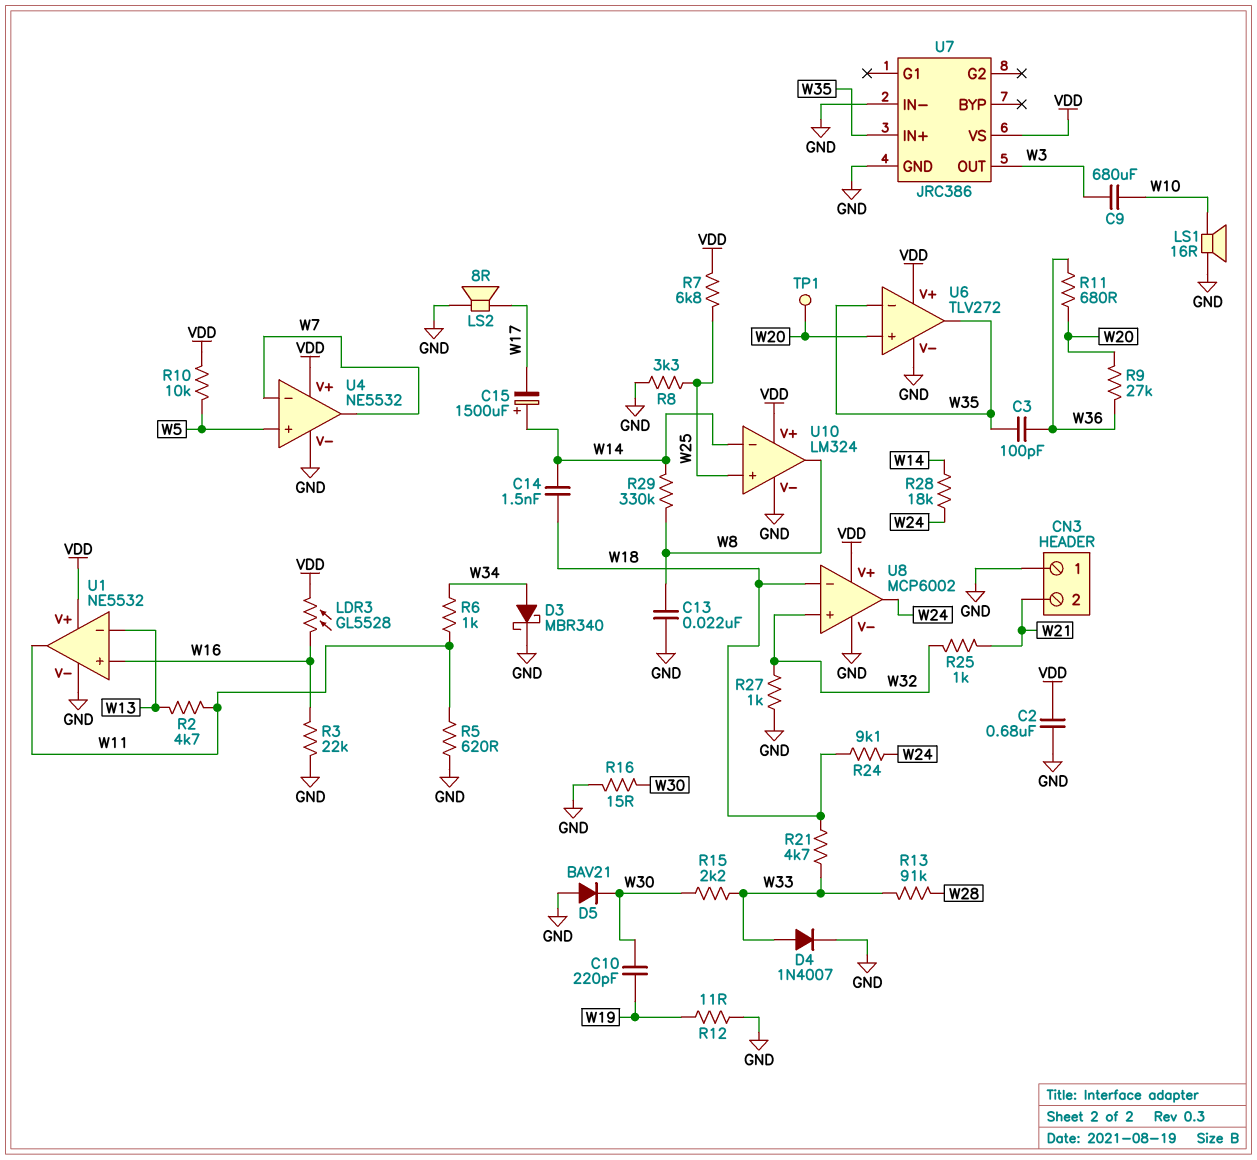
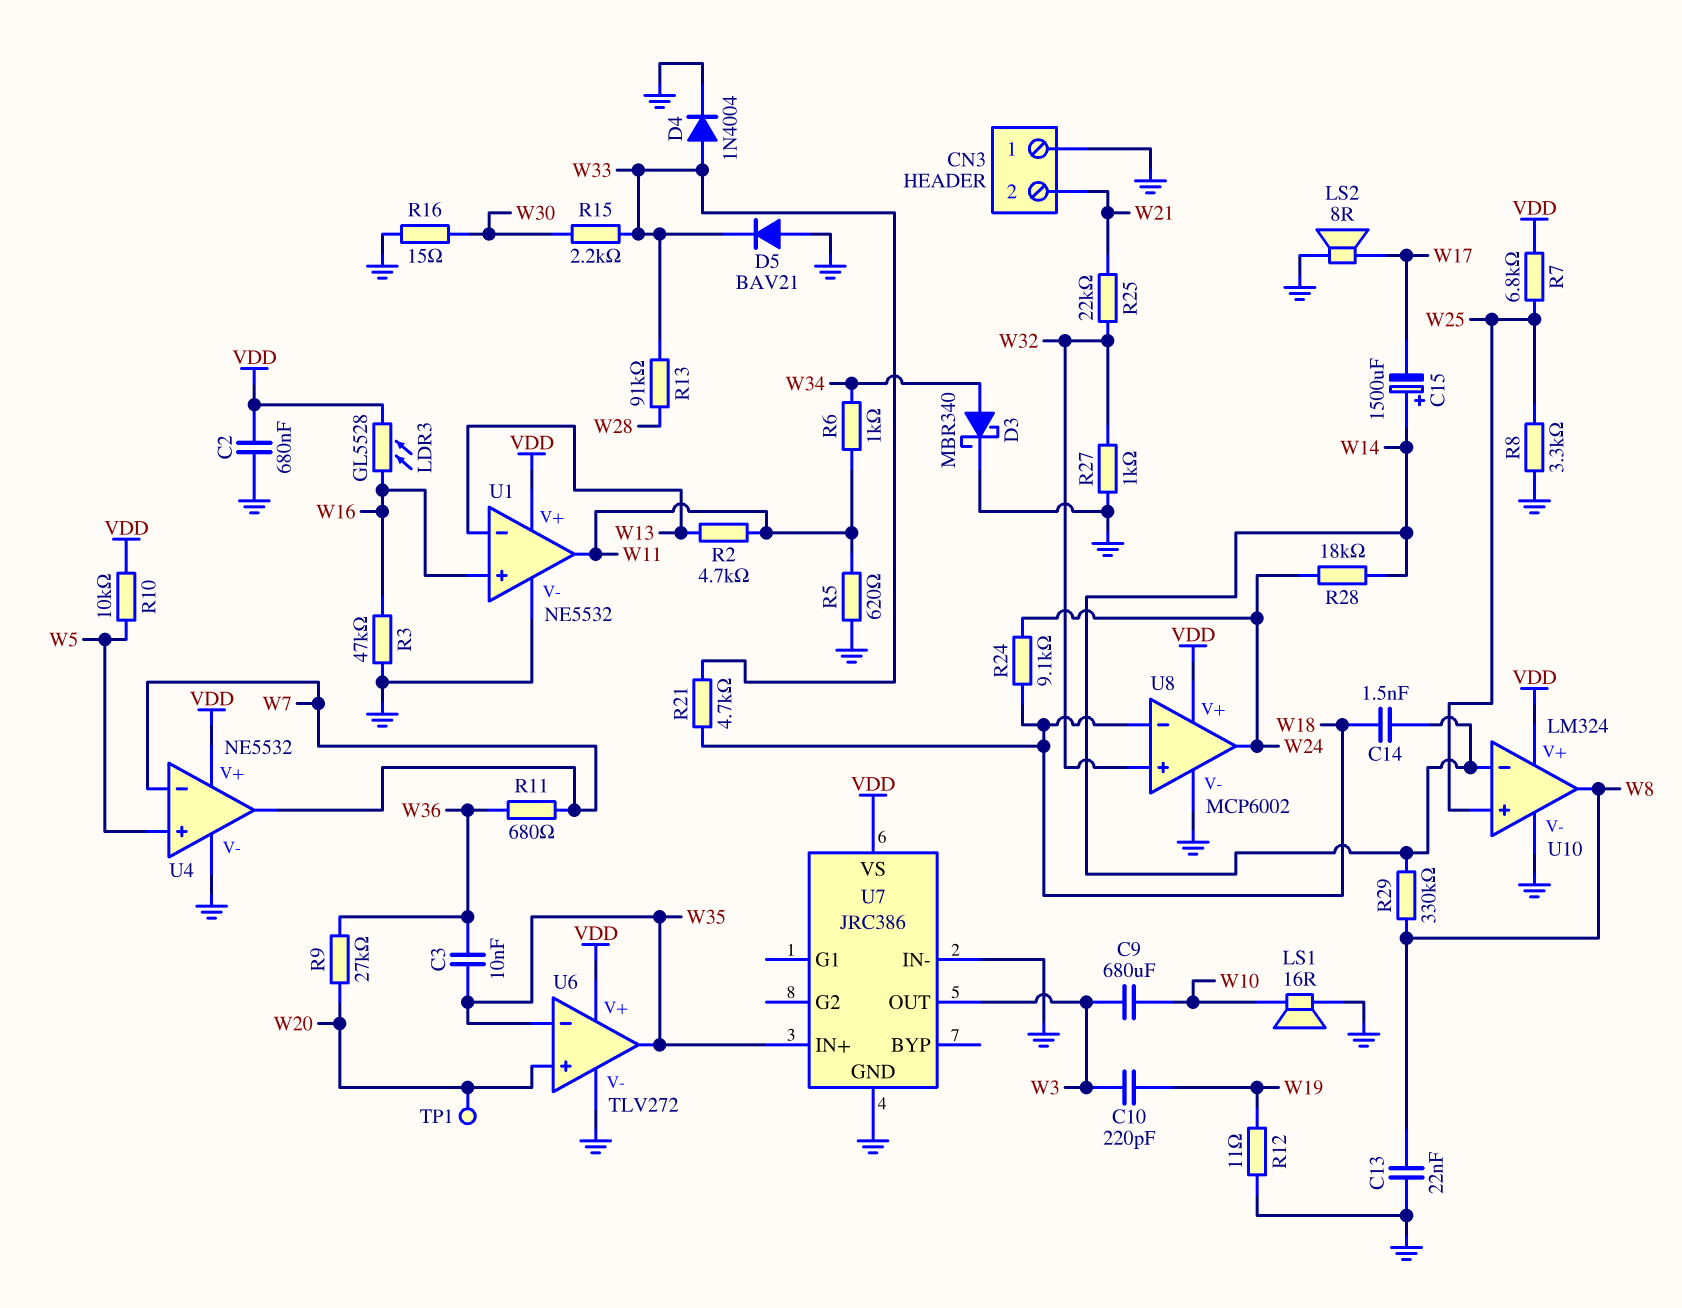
C3: 100pF (W35, W36) -> 10nF (W35, W36)
C10: 220pF (W19, W30) -> 220pF (W3, W19)
D4: diode 1N4007 (A W33, K GND) -> diode 1N4004 (A W33, K GND)
D5: diode BAV21 (A GND, K W30) -> diode BAV21 (A GND, K W33)
R3: 22k (GND, W16) -> 47k (GND, W16)
R11: 680 (W20, W36) -> 680 (W7, W36)
R25: 1k (W21, W32) -> 22k (W21, W32)

